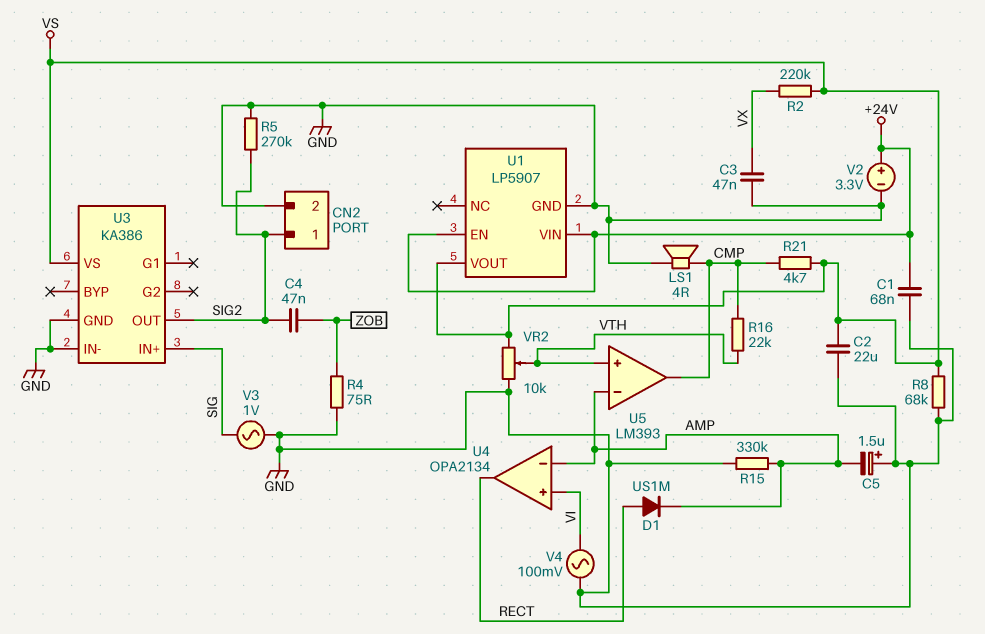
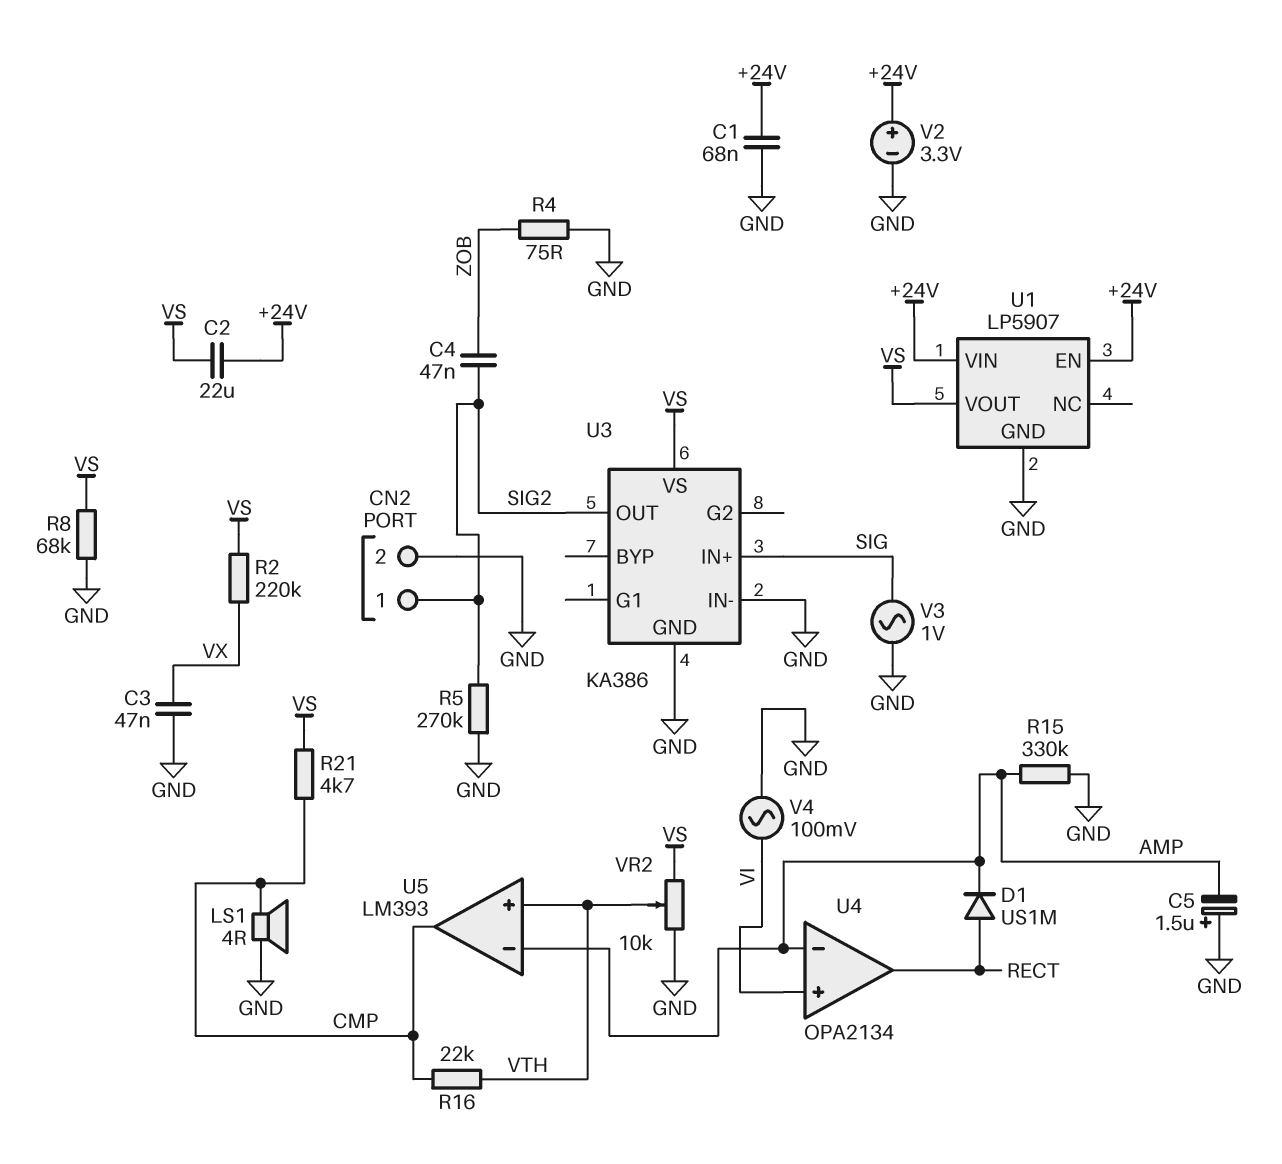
C2: 22uF (GND, VS) -> 22uF (+24V, VS)

